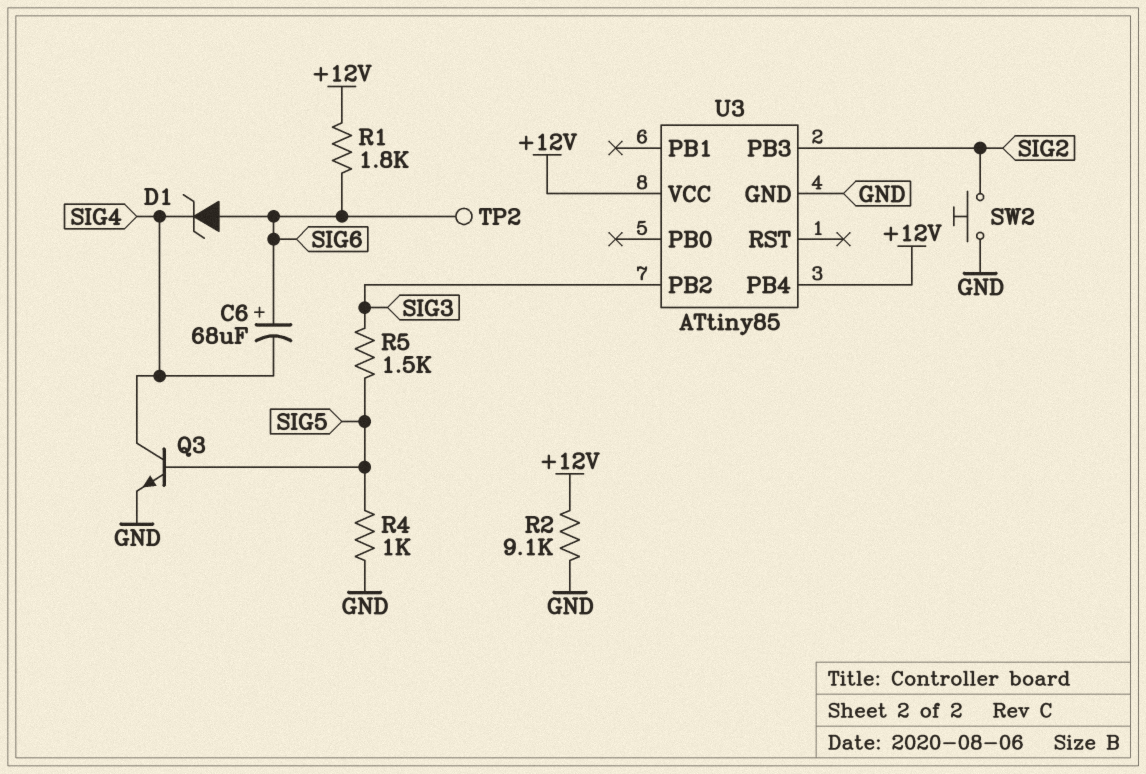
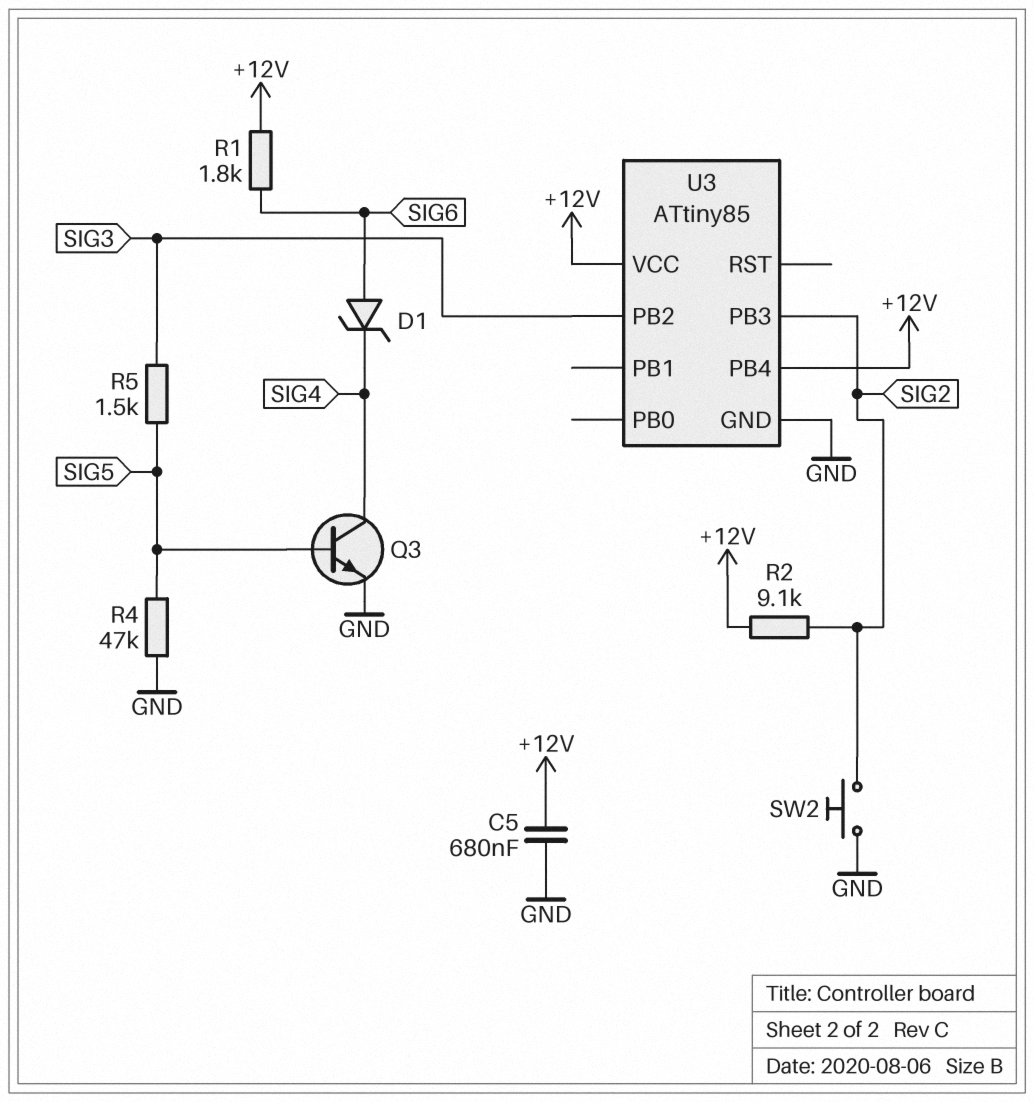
C5: none -> 680nF (+12V, GND)
C6: 68uF (plus SIG6, minus SIG4) -> none
R2: 9.1k (+12V, GND) -> 9.1k (+12V, SIG2)
R4: 1k (GND, SIG5) -> 47k (GND, SIG5)
TP2: test point (SIG6) -> none

